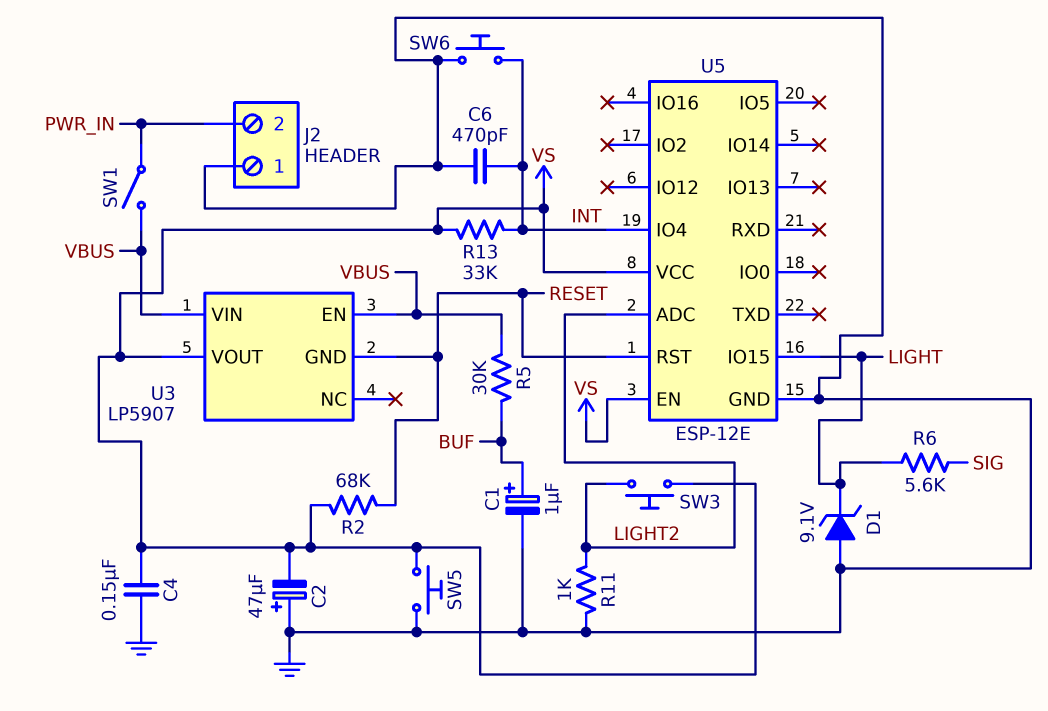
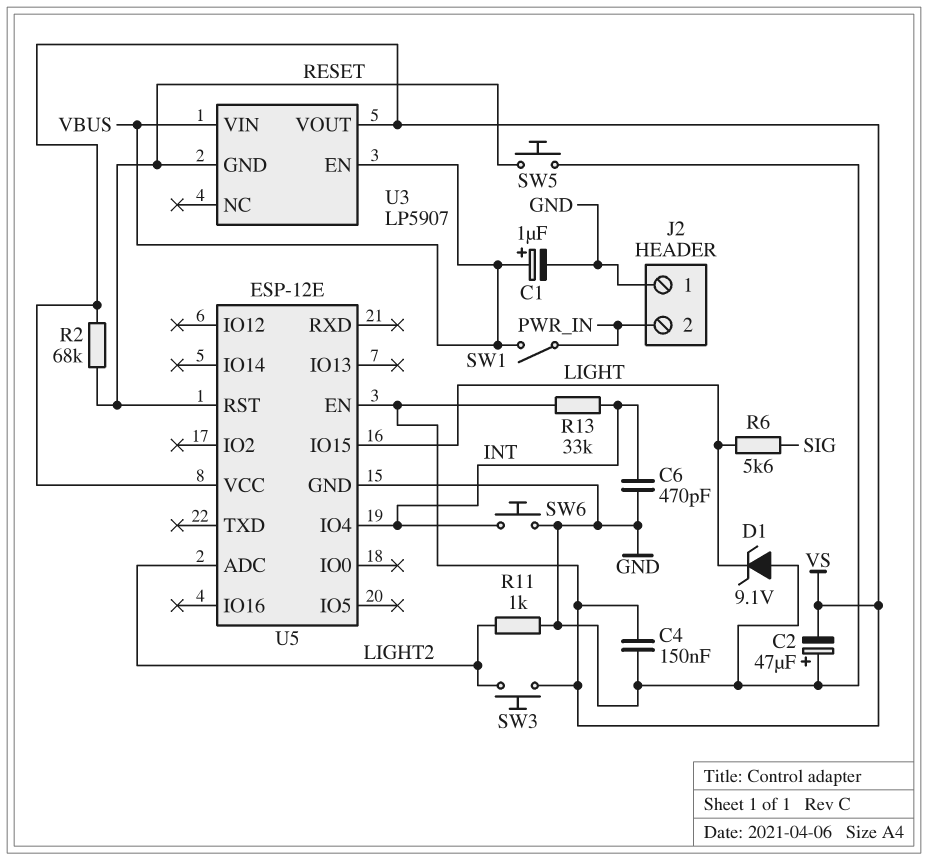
C1: 1uF (plus BUF, minus GND) -> 1uF (plus VBUS, minus GND)
R5: 30k (BUF, VBUS) -> none
SW5: button (GND, VS) -> button (GND, RESET)

